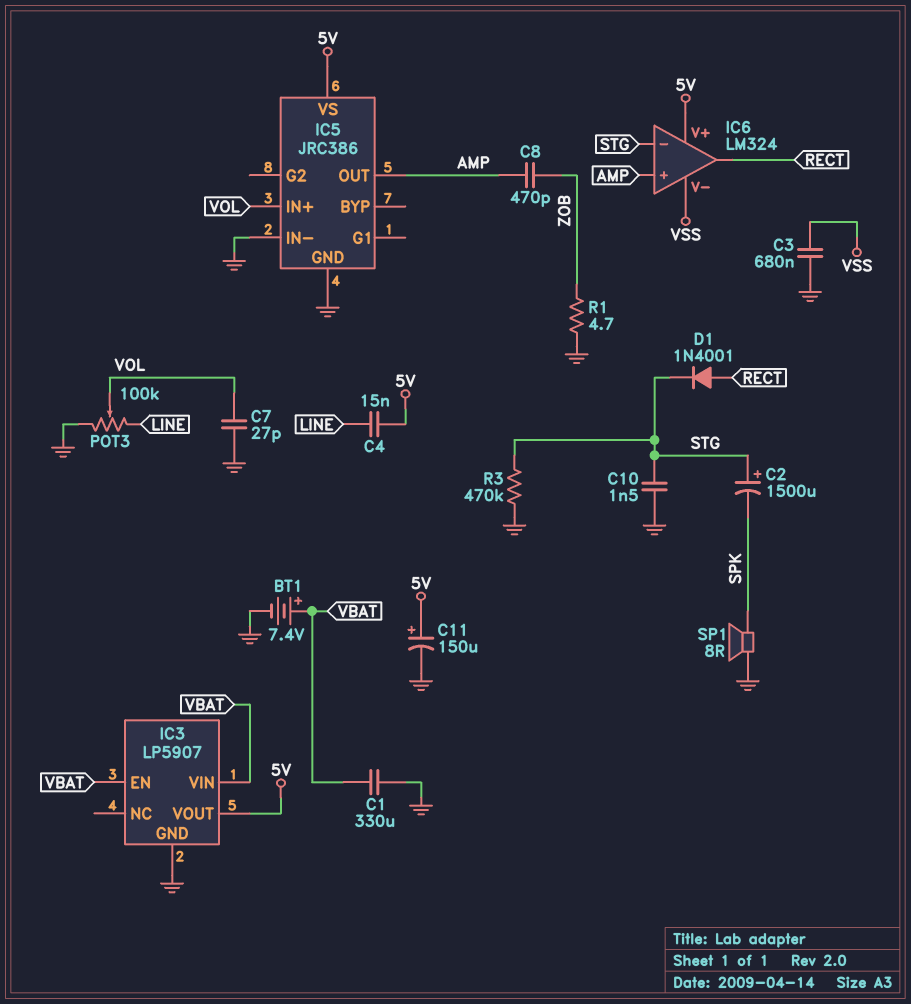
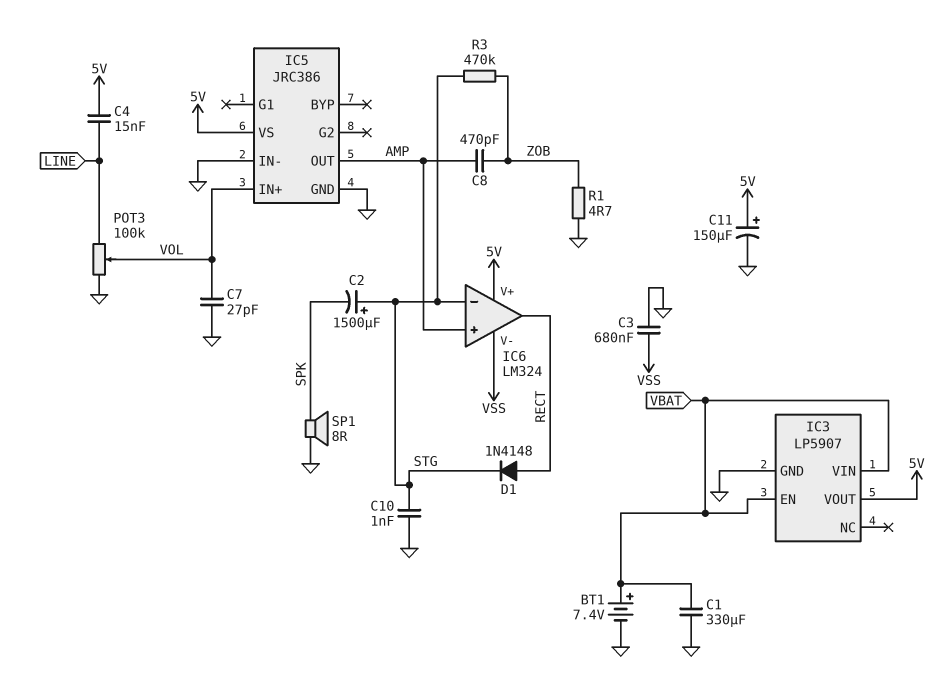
C10: 1.5nF (GND, STG) -> 1nF (GND, STG)
D1: diode 1N4001 (A RECT, K STG) -> diode 1N4148 (A RECT, K STG)
R3: 470k (GND, STG) -> 470k (STG, ZOB)

